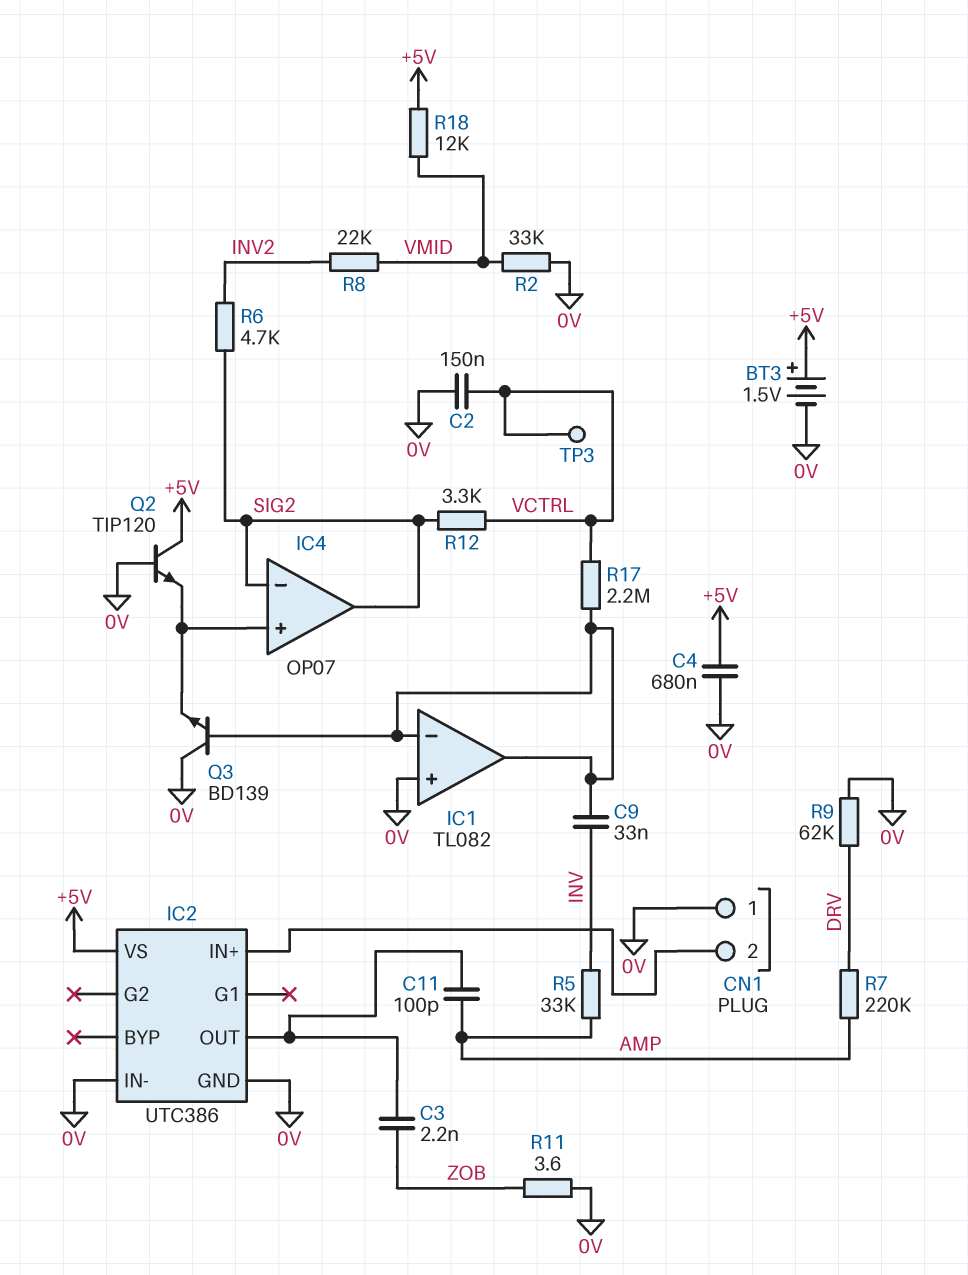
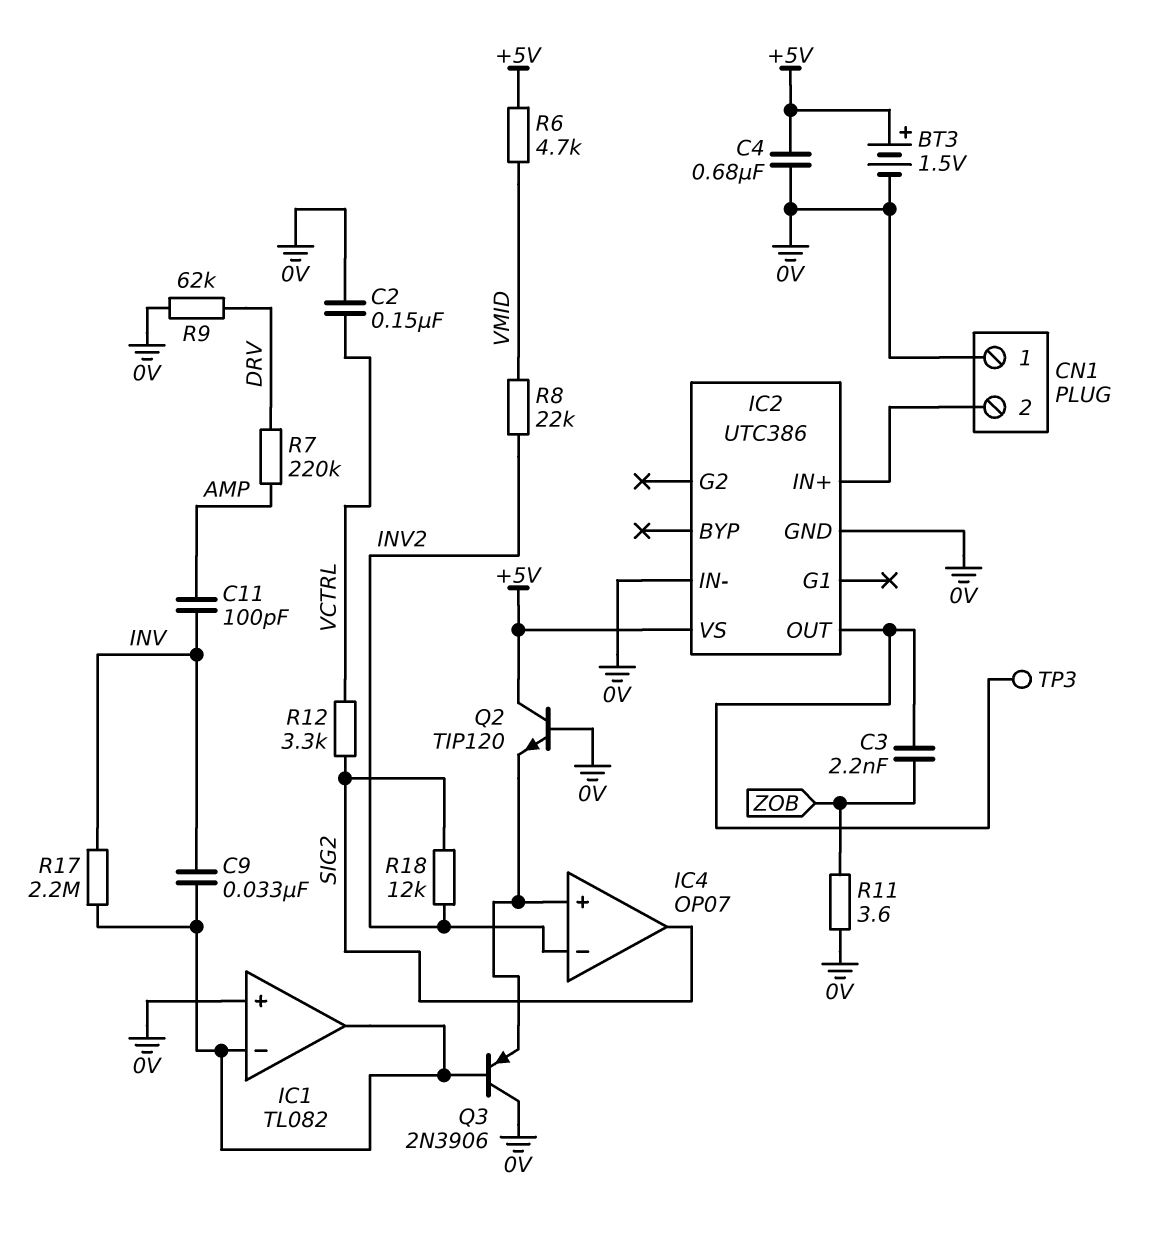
C11: 100pF (AMP, IC2/OUT) -> 100pF (AMP, INV)
IC4 pin in-: SIG2 -> INV2
Q3: NPN BD139 (B IC1/in-, C 0V, E IC4/in+) -> PNP 2N3906 (B IC1/in-, C 0V, E IC4/in+)
R2: 33k (0V, VMID) -> none
R5: 33k (AMP, INV) -> none
R6: 4.7k (INV2, SIG2) -> 4.7k (+5V, VMID)
R17: 2.2M (IC1/in-, VCTRL) -> 2.2M (IC1/in-, INV)
R18: 12k (+5V, VMID) -> 12k (INV2, SIG2)
TP3: test point (VCTRL) -> test point (IC2/OUT)

